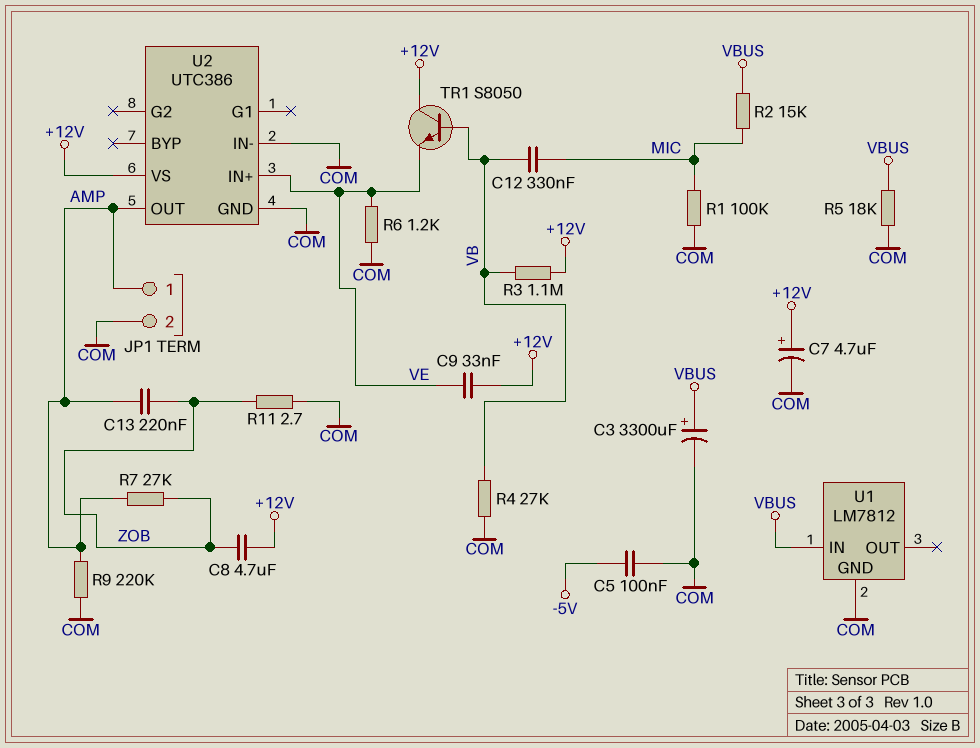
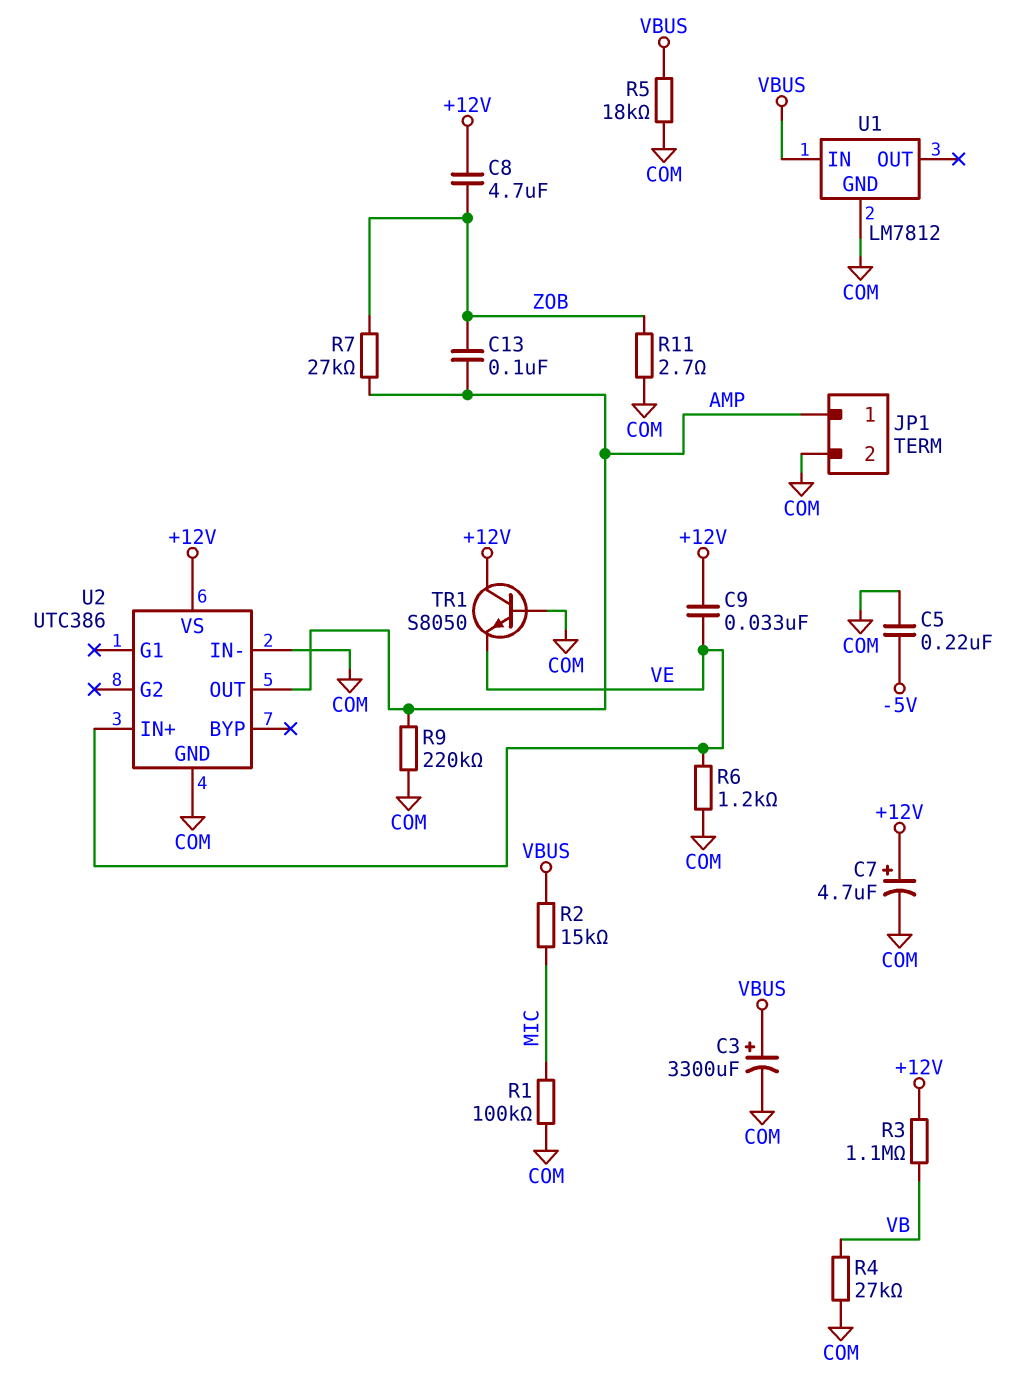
C5: 100nF (-5V, COM) -> 220nF (-5V, COM)
C12: 330nF (MIC, VB) -> none
C13: 220nF (AMP, ZOB) -> 100nF (AMP, ZOB)
TR1: NPN S8050 (B VB, C +12V, E VE) -> NPN S8050 (B COM, C +12V, E VE)

